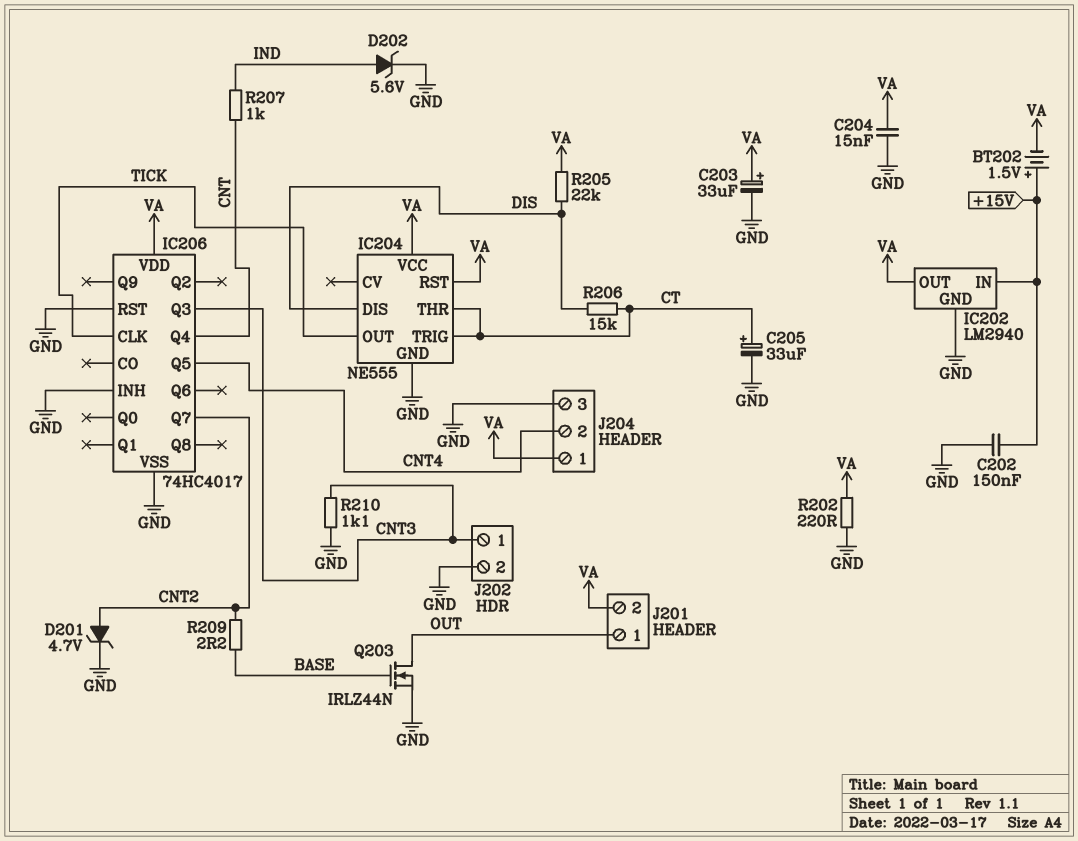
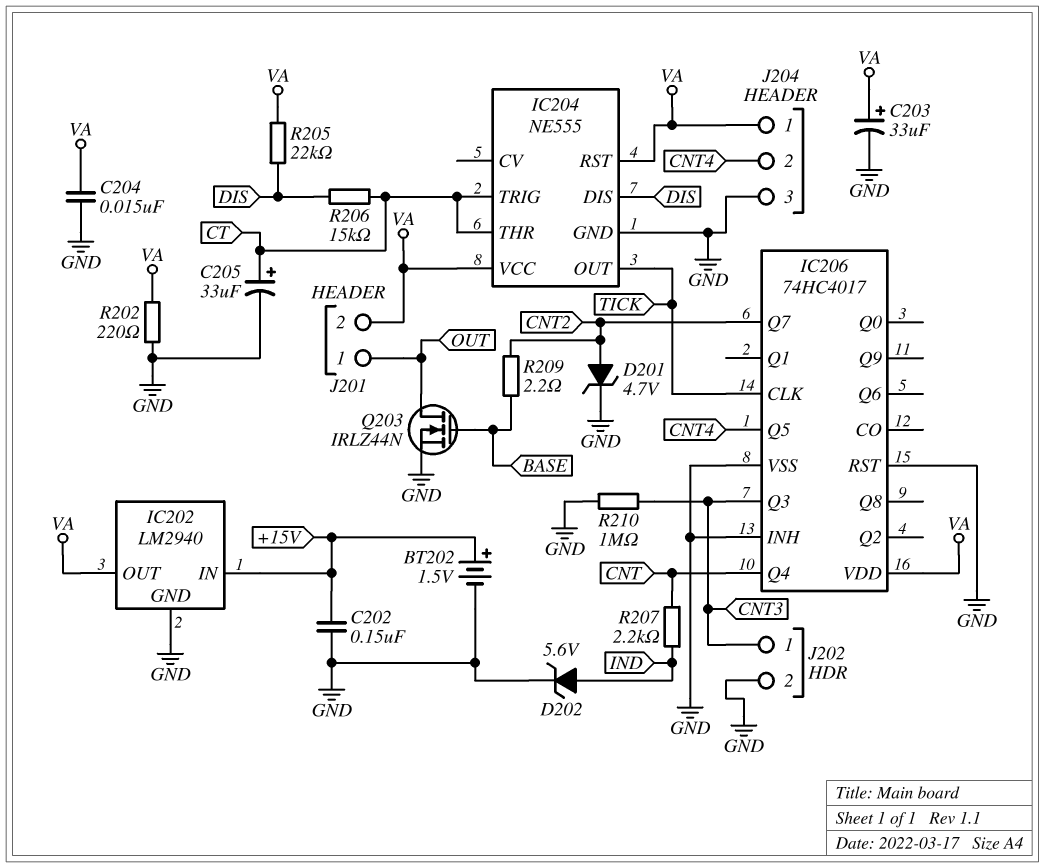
BT202: 1.5V (plus +15V, minus VA) -> 1.5V (plus +15V, minus GND)
R207: 1k (CNT, IND) -> 2.2k (CNT, IND)
R210: 1.1k (CNT3, GND) -> 1M (CNT3, GND)

